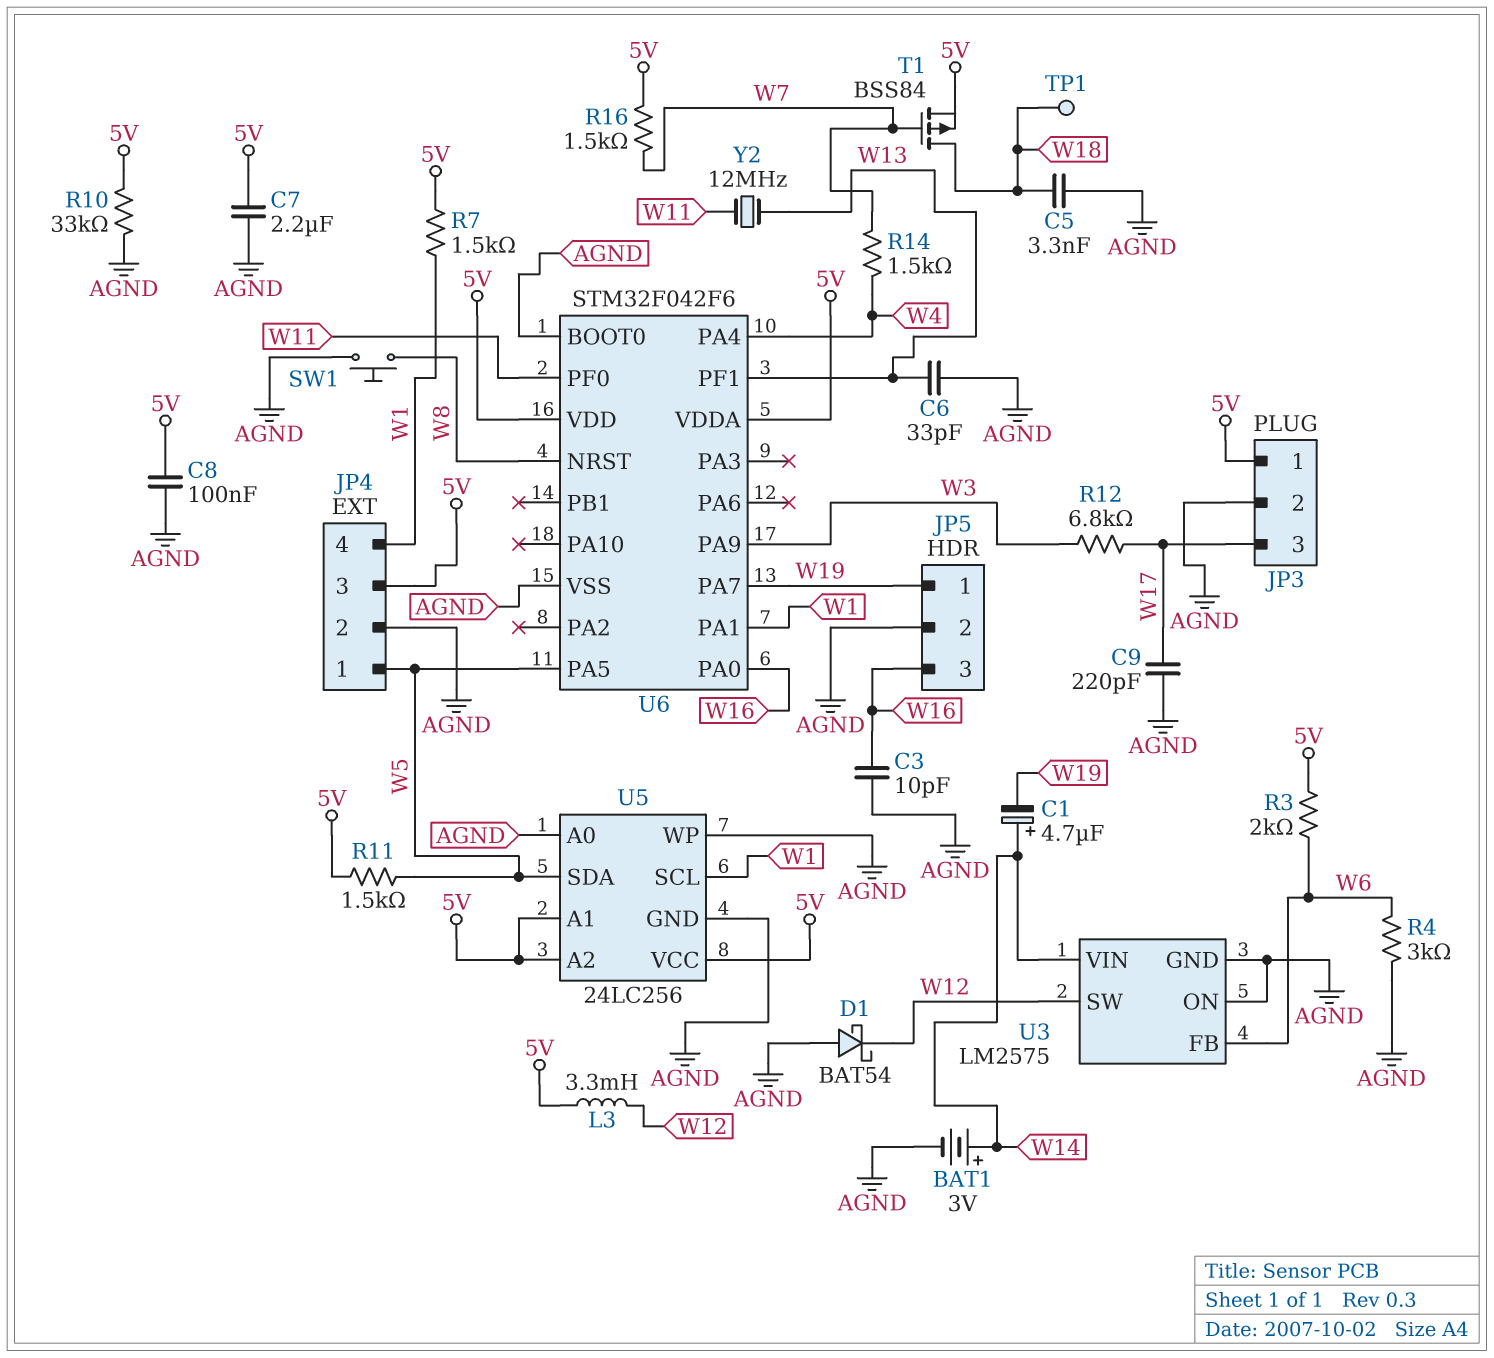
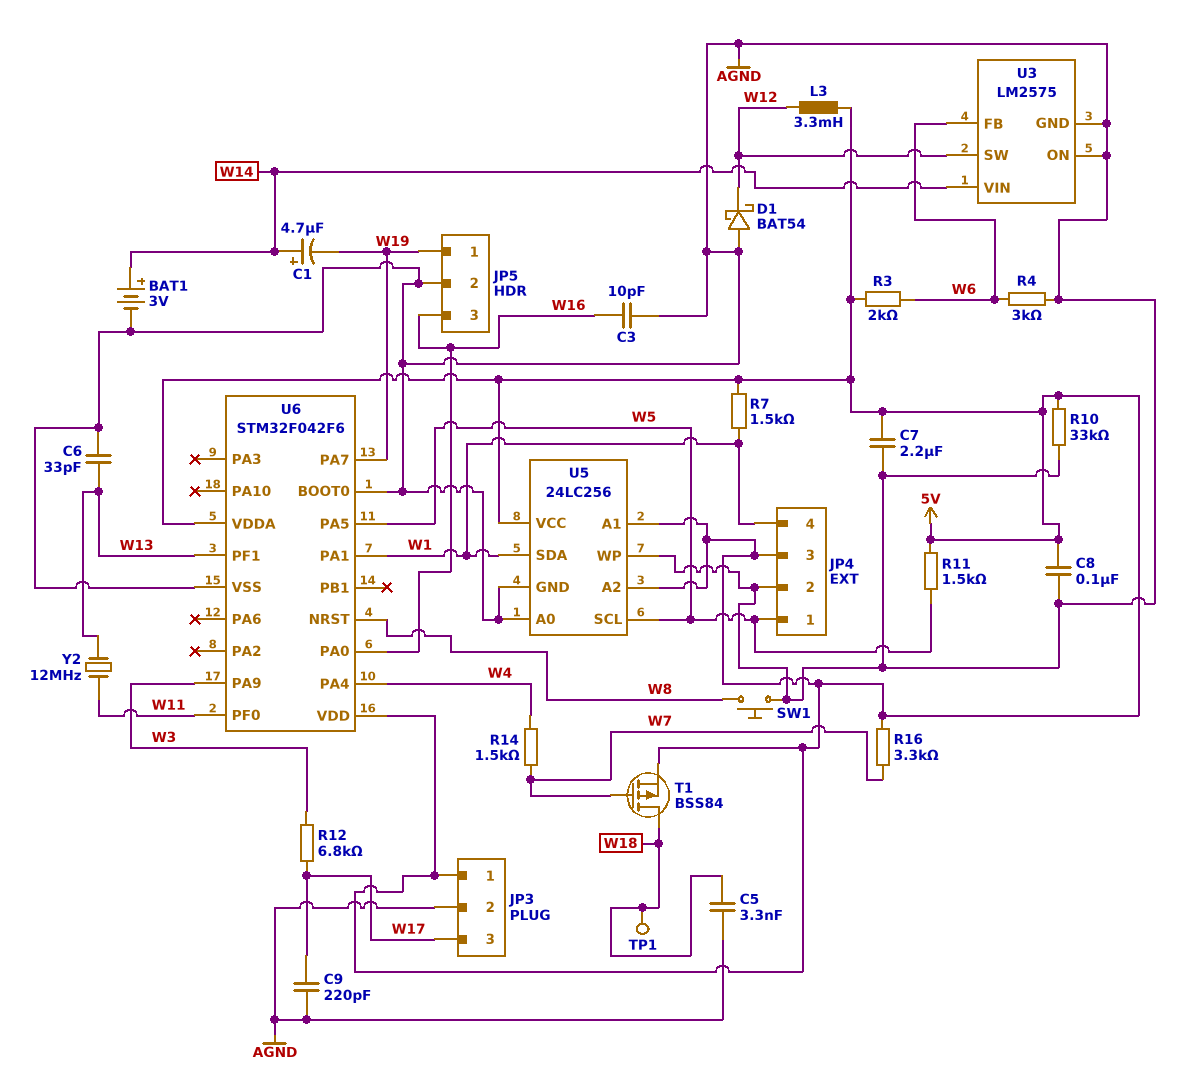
R16: 1.5k (5V, W7) -> 3.3k (5V, W7)
U5 pin SCL: W1 -> W5
U5 pin SDA: W5 -> W1

